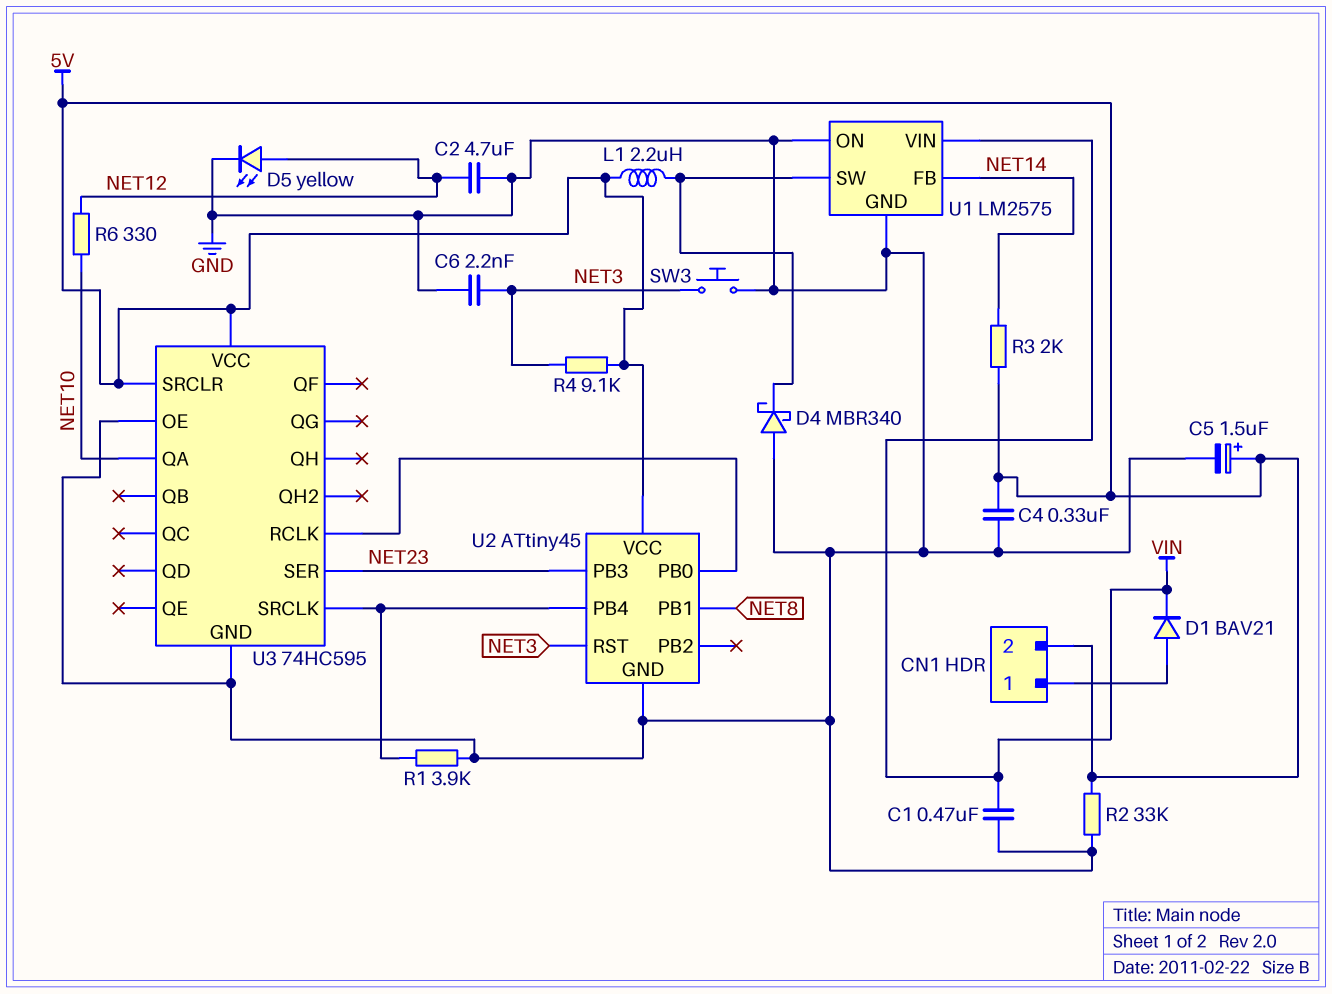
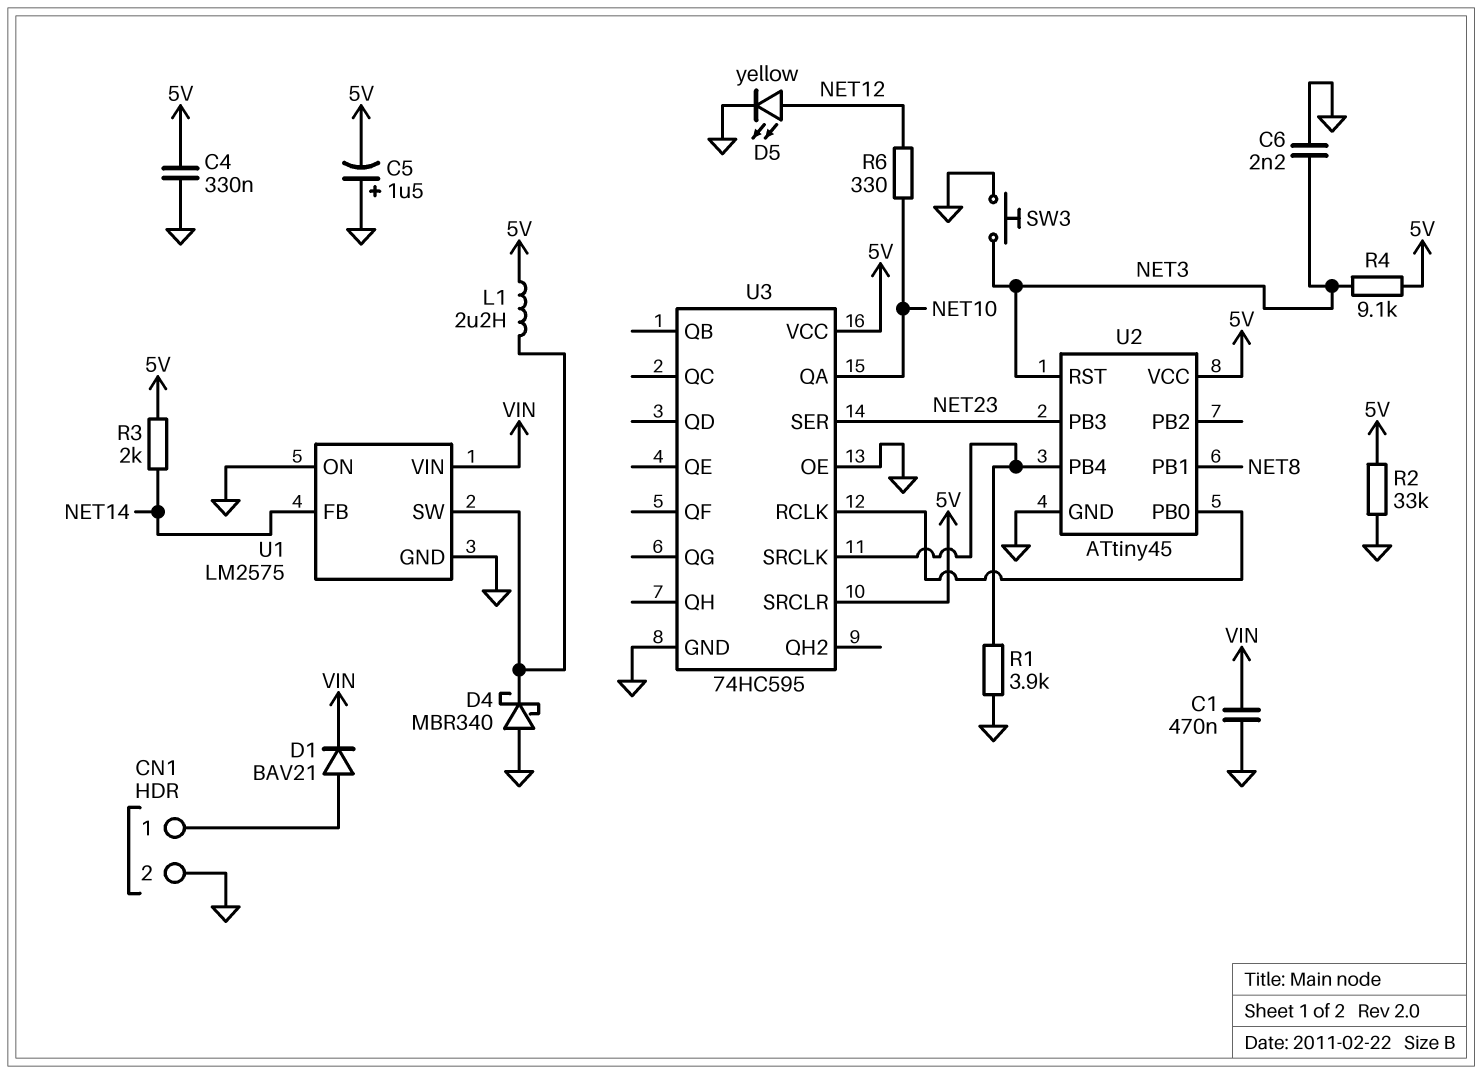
C2: 4.7uF (GND, NET12) -> none
C5: 1.5uF (plus 5V, minus GND) -> 1.5uF (plus GND, minus 5V)
CN1 pin 2: 5V -> GND

